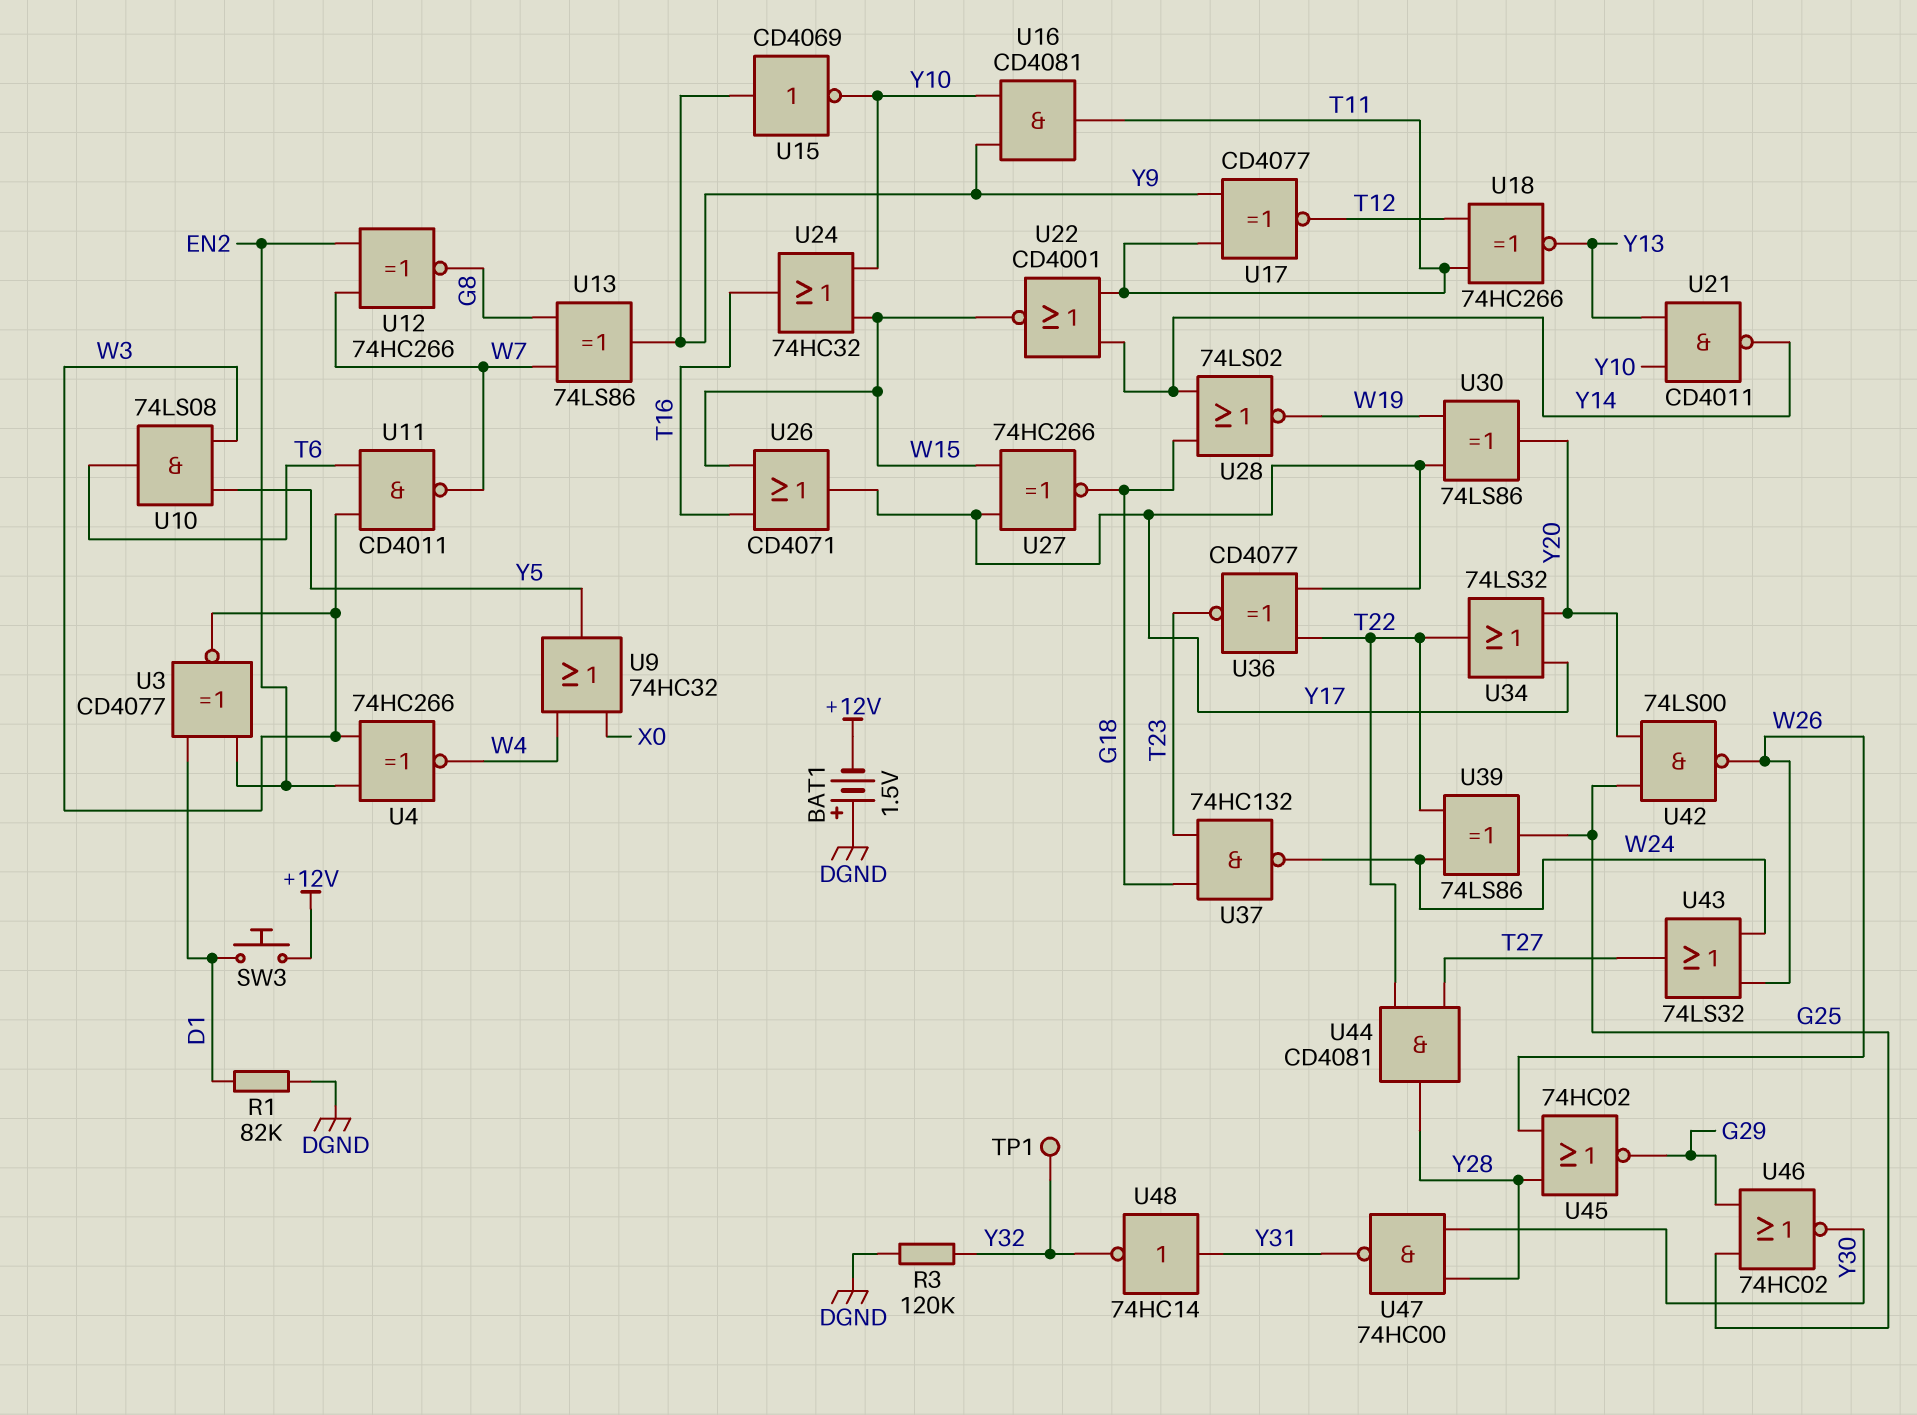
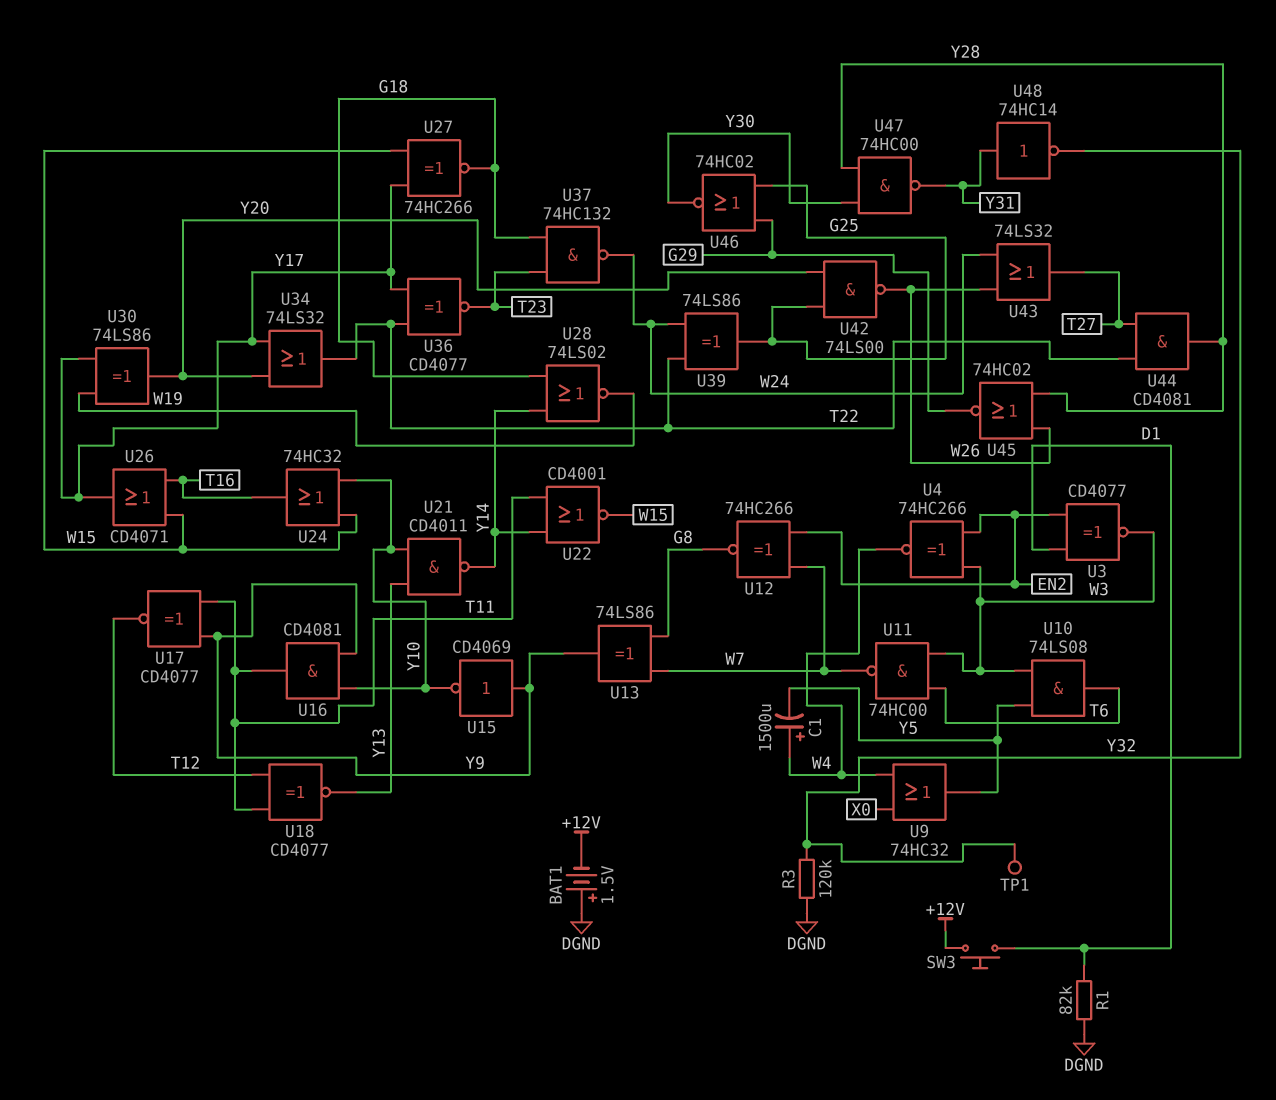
C1: none -> 1500uF (plus W4, minus Y5)
U11: NAND CD4011 (in T6, in W3, out W7) -> NAND 74HC00 (in T6, in W3, out W7)
U18: XNOR 74HC266 (in T11, in T12, out Y13) -> XNOR CD4077 (in T11, in T12, out Y13)

